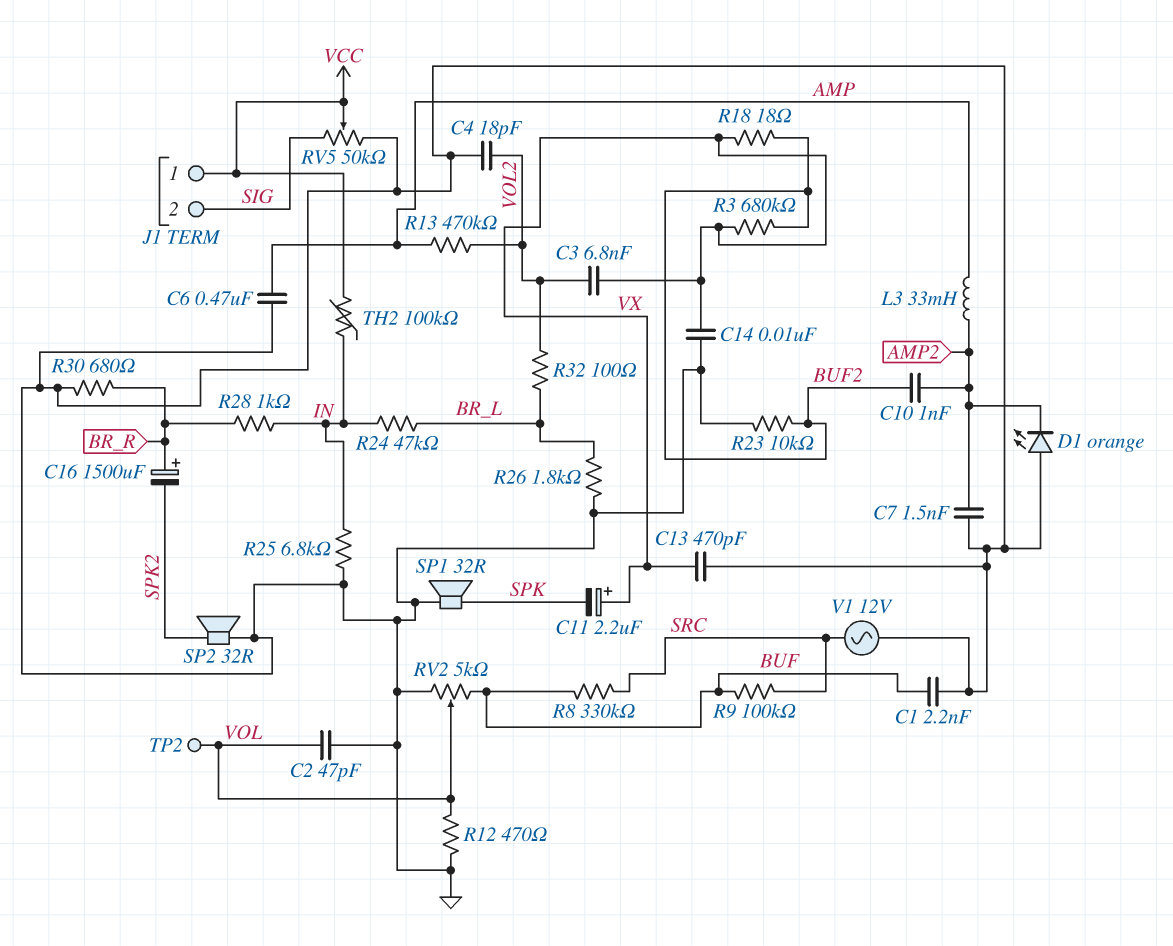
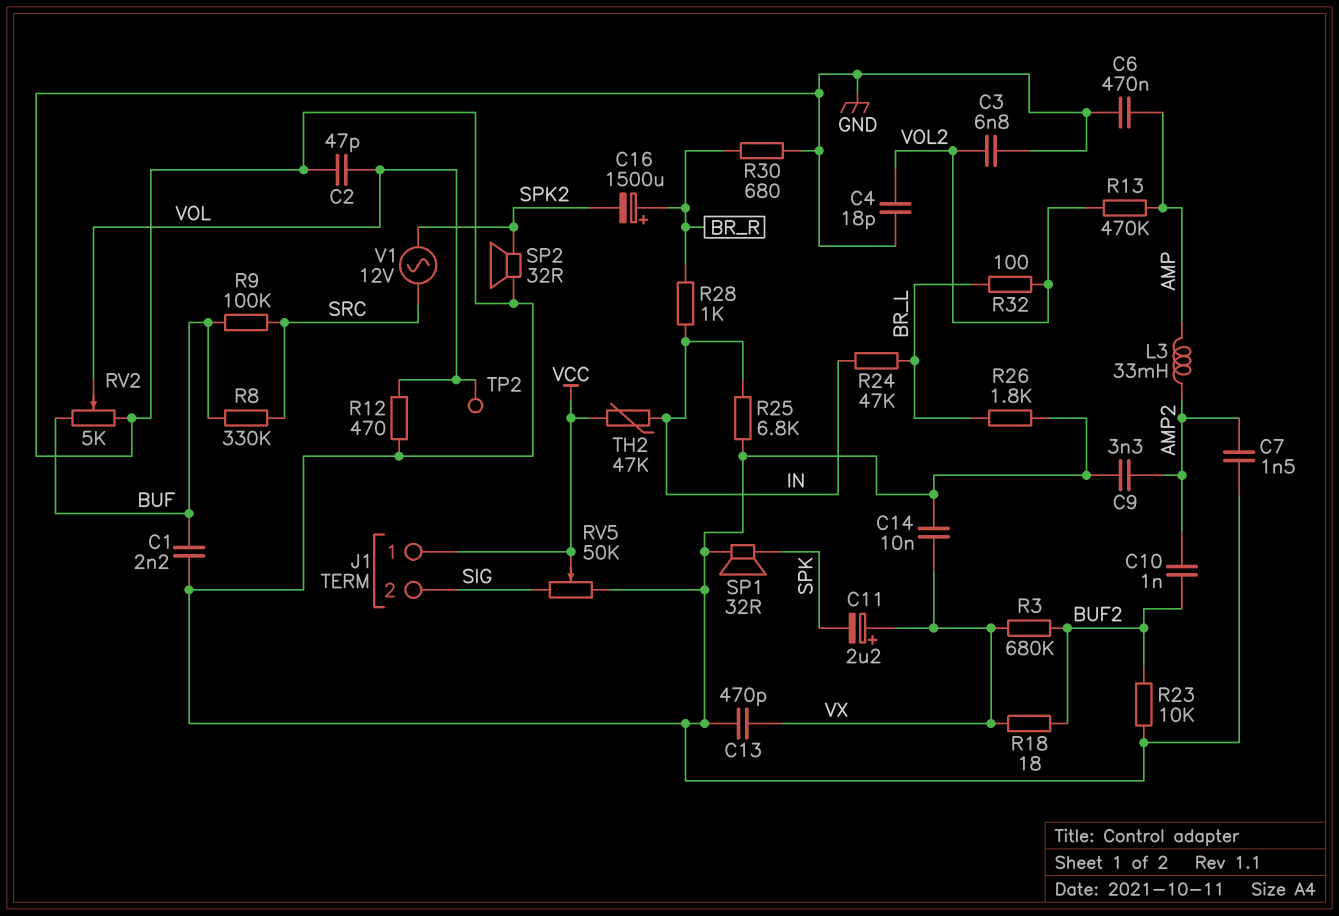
C3: 6.8nF (VOL2, VX) -> 6.8nF (GND, VOL2)
C9: none -> 3.3nF (AMP2, GND)
D1: LED orange (A GND, K AMP2) -> none
TH2: 100k (IN, VCC) -> 47k (IN, VCC)
V1: AC 12V (GND, SRC) -> AC 12V (SPK2, SRC)

